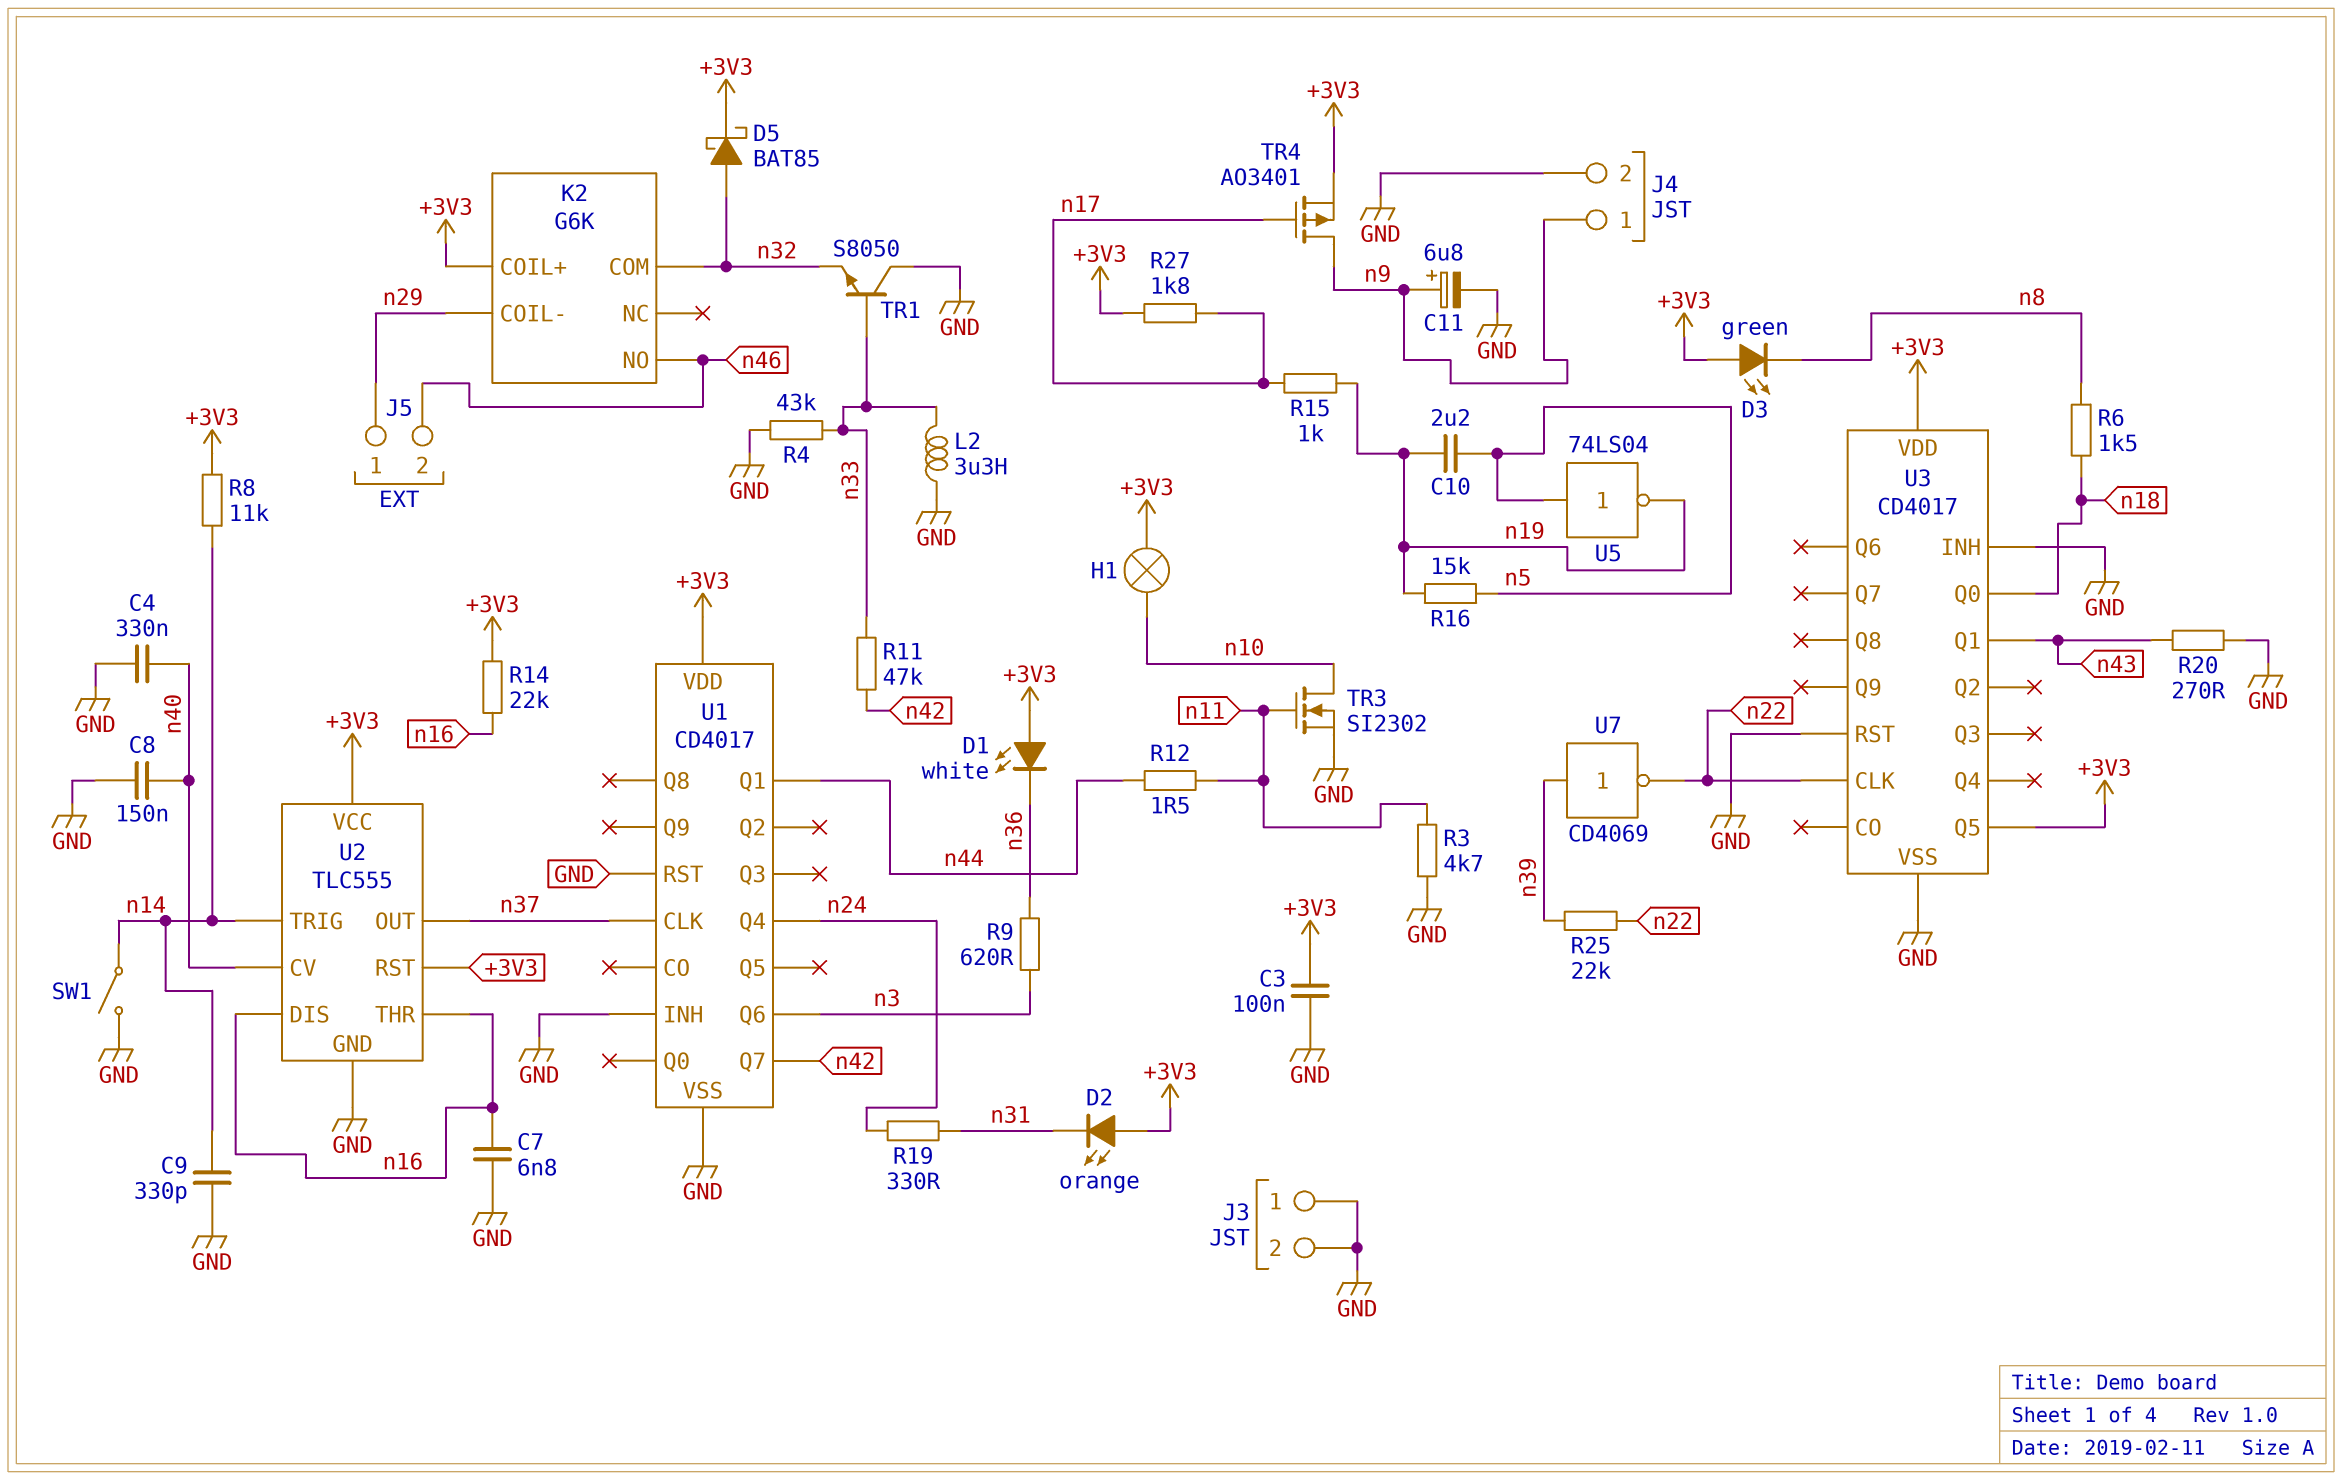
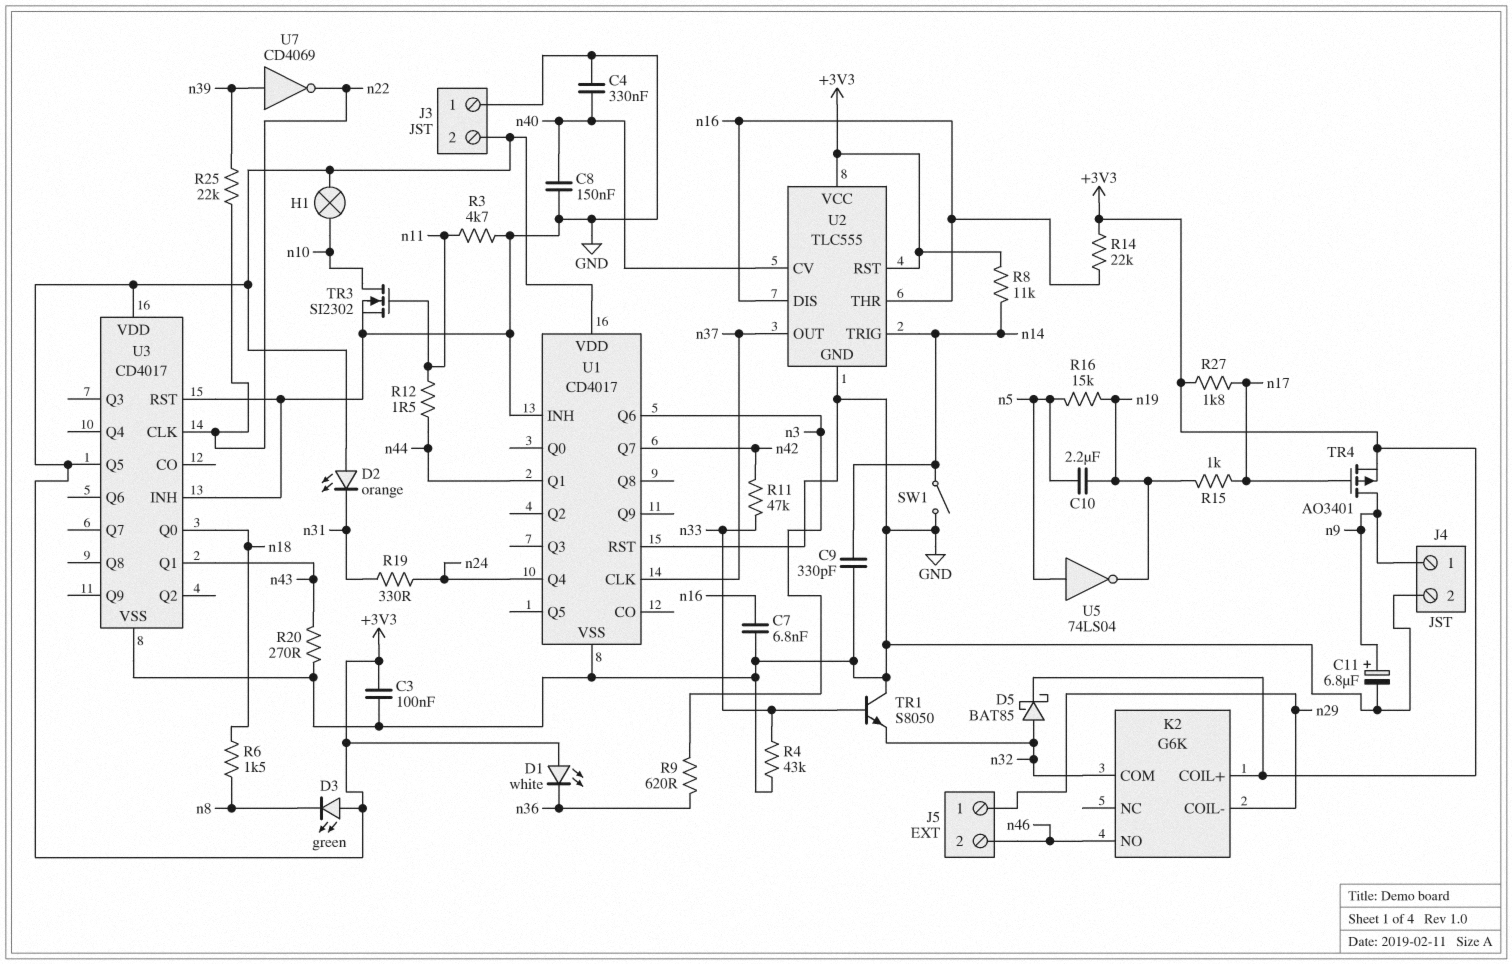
J3 pin 2: GND -> +3V3
L2: 3.3uH (GND, n33) -> none

